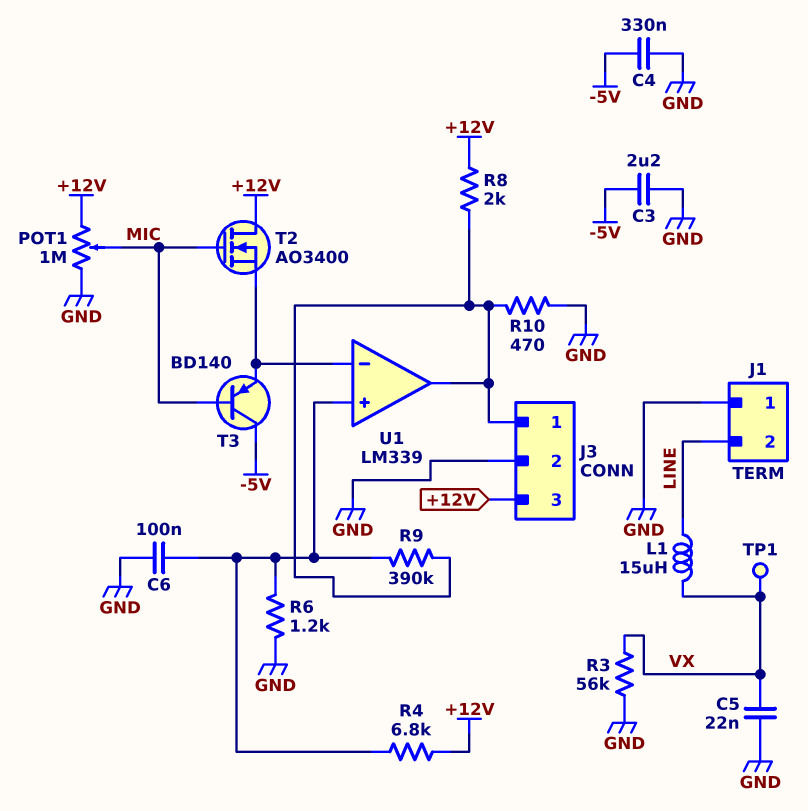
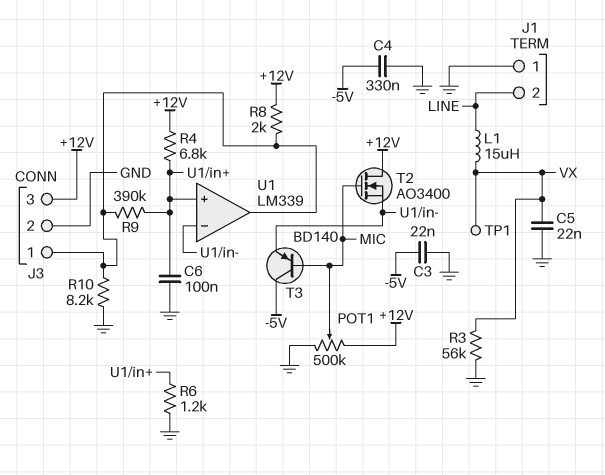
C3: 2.2uF (-5V, GND) -> 22nF (-5V, GND)
POT1: 1M (+12V, GND, wiper MIC) -> 500k (+12V, GND, wiper MIC)
R10: 470 (GND, J3/1) -> 8.2k (GND, J3/1)

